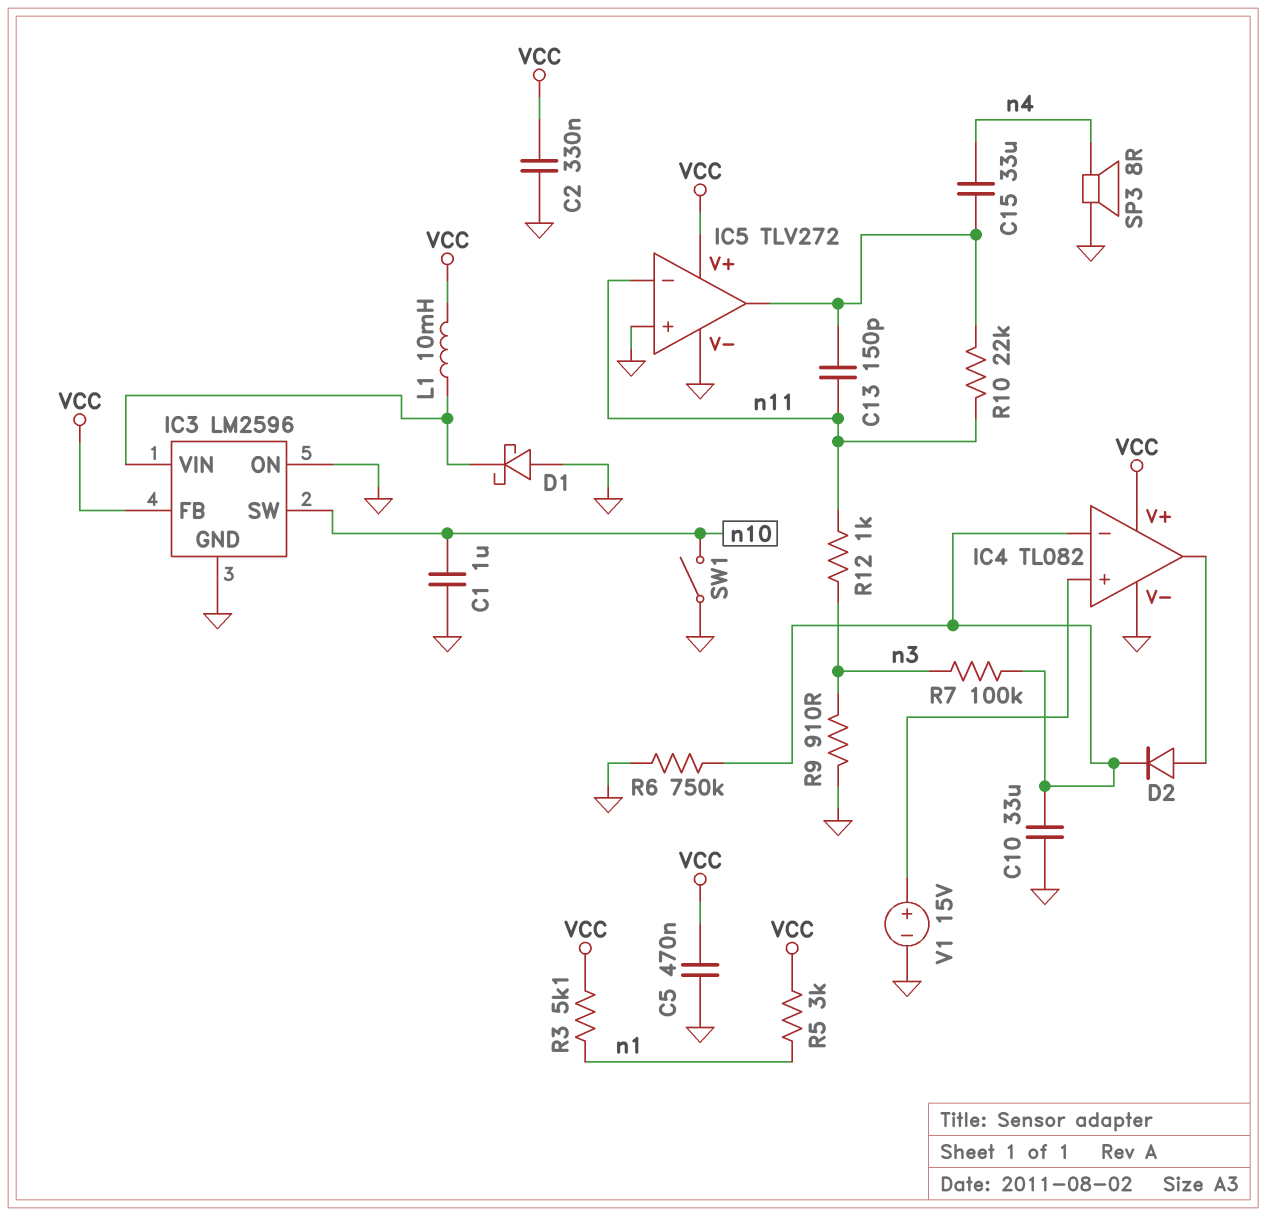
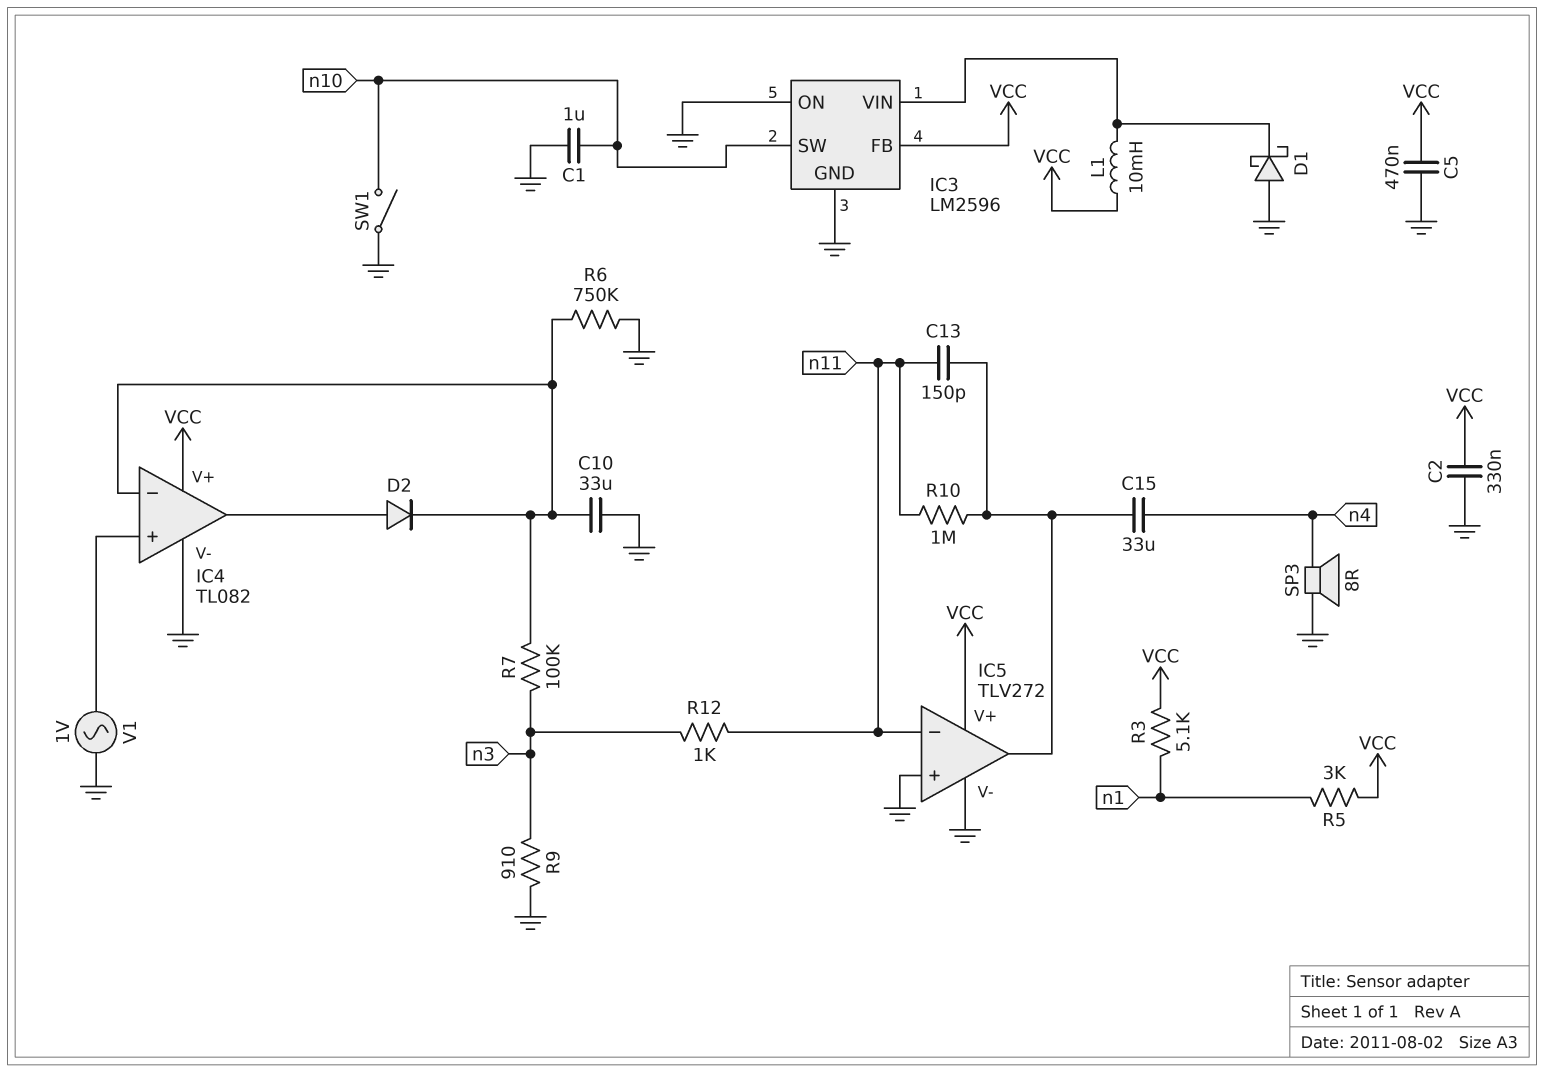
R10: 22k (IC5/out, n11) -> 1M (IC5/out, n11)
V1: 15V (plus IC4/in+, minus GND) -> AC 1V (GND, IC4/in+)

